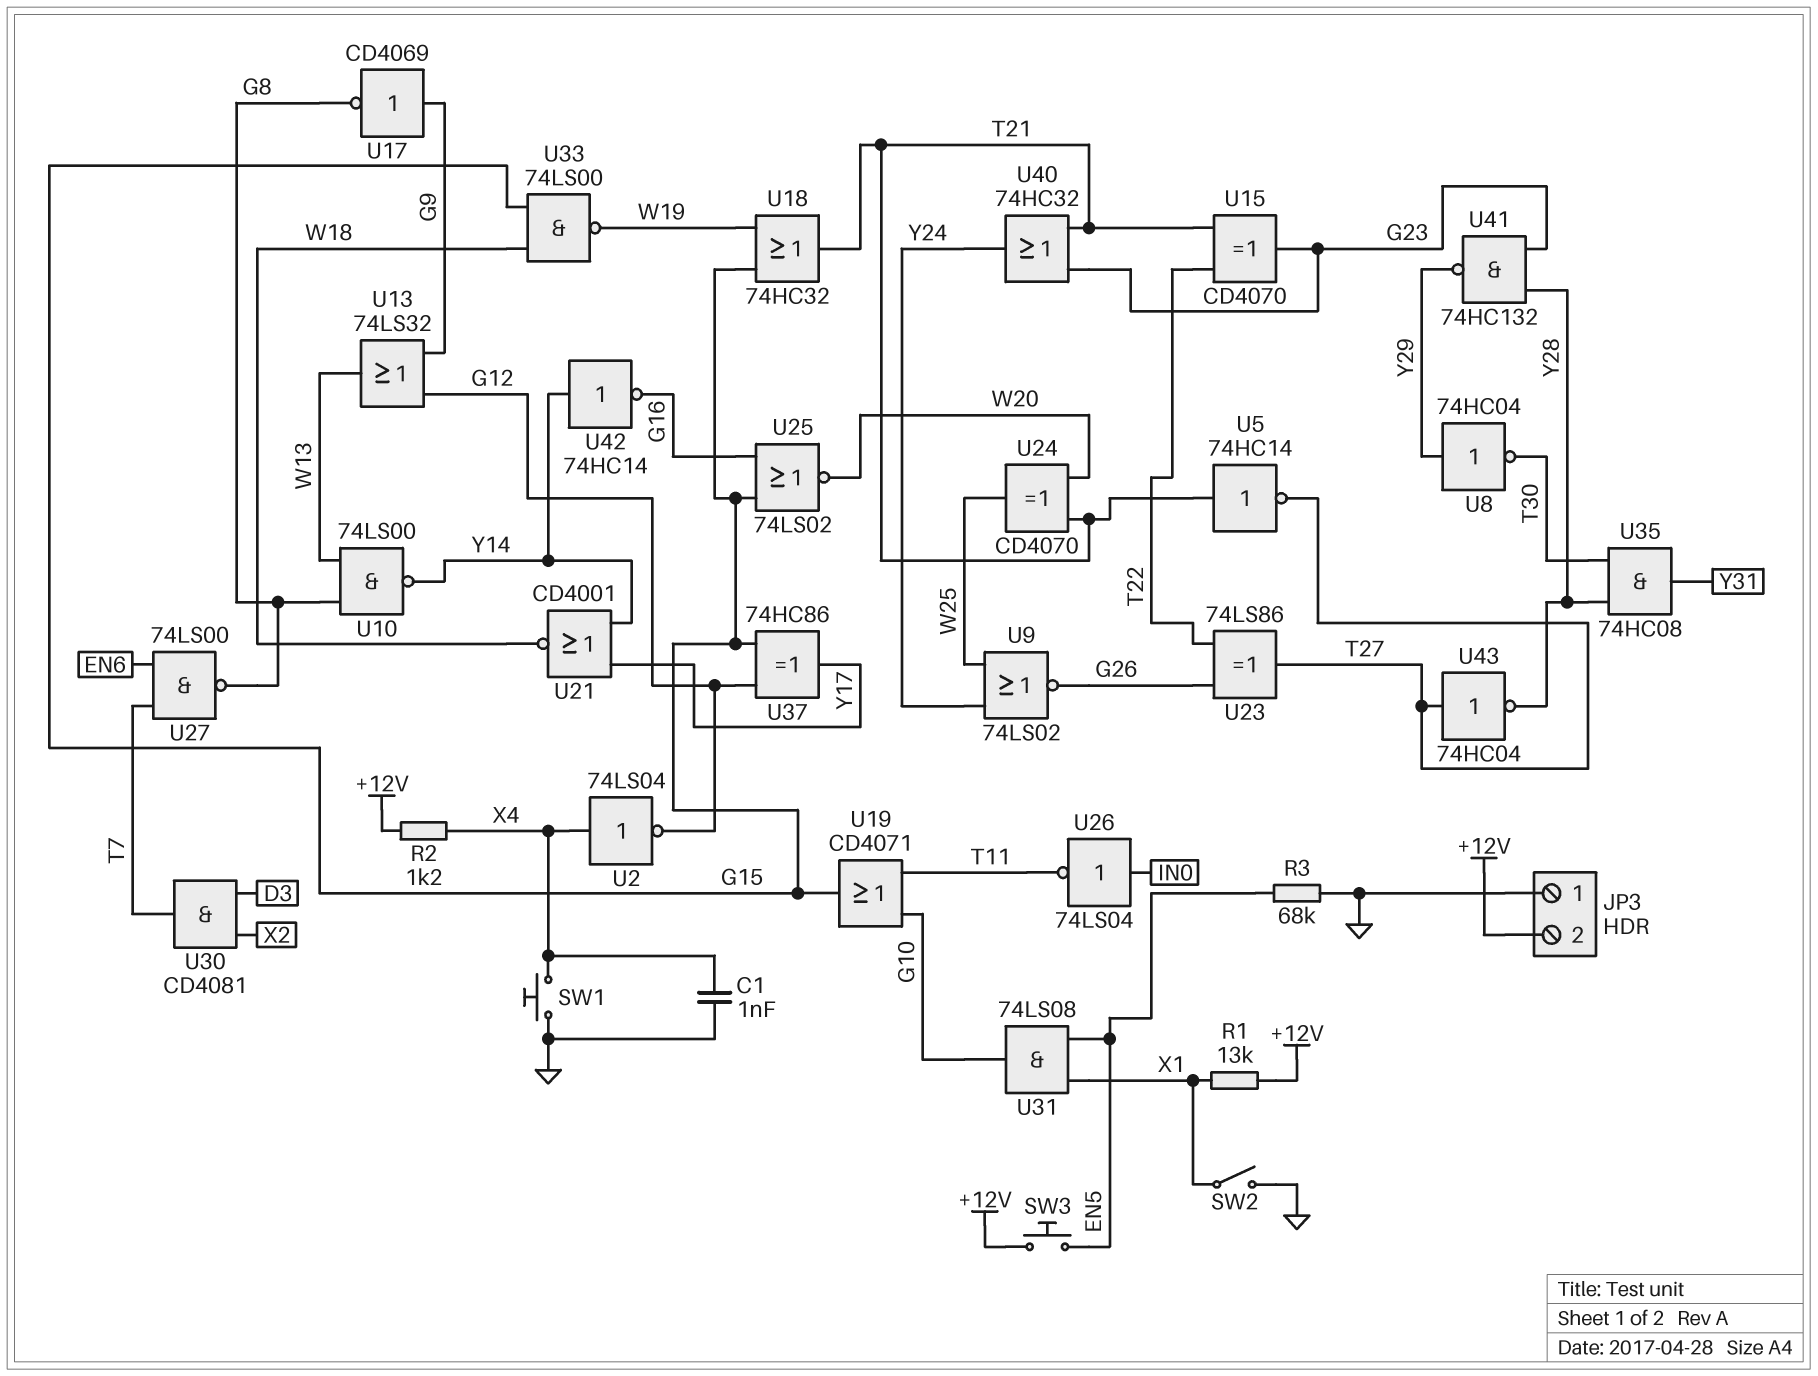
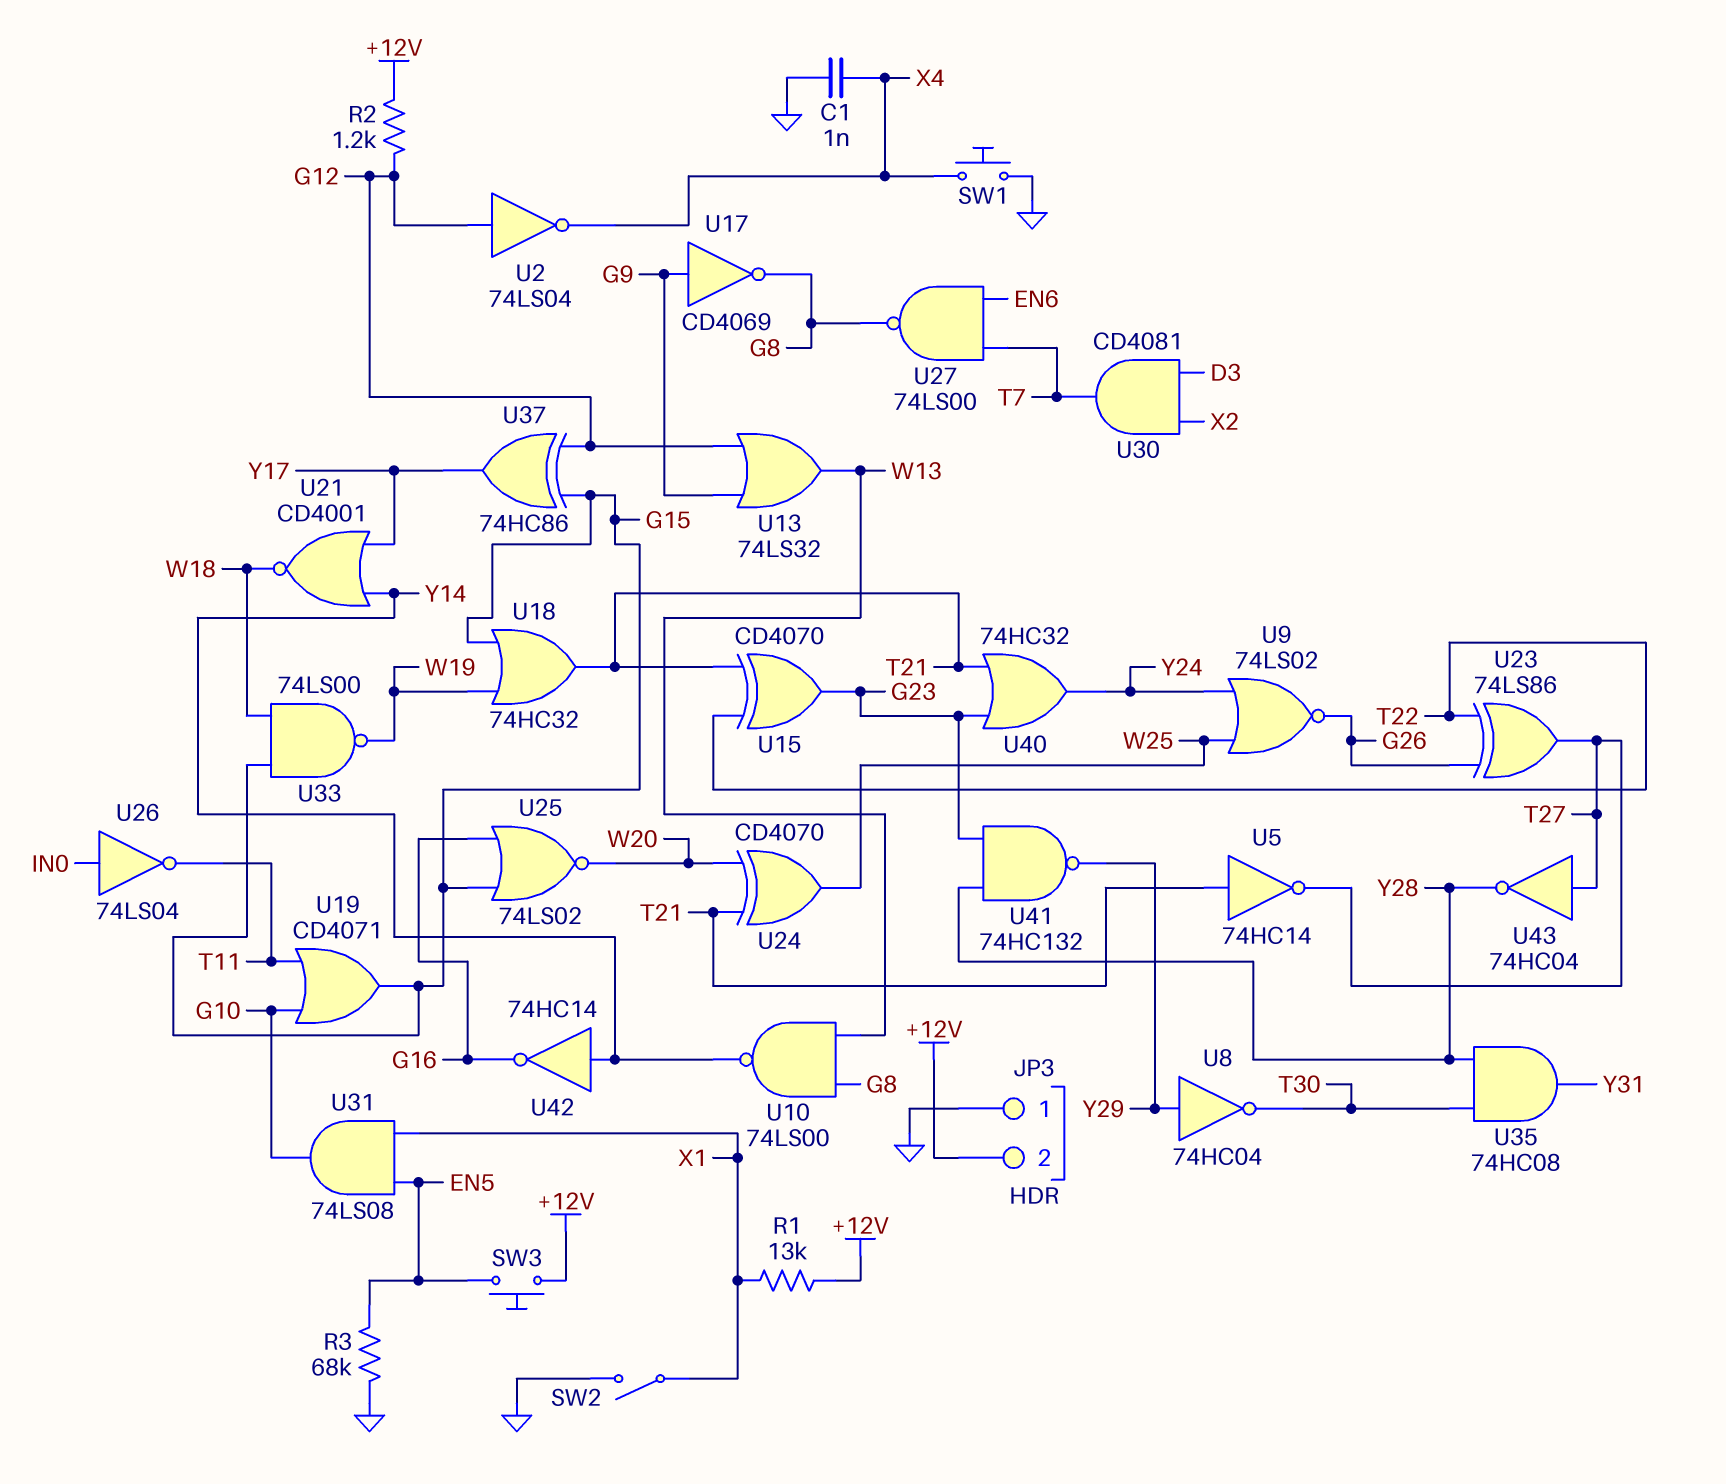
R2: 1.2k (+12V, X4) -> 1.2k (+12V, G12)
U2: NOT 74LS04 (in X4, out G12) -> NOT 74LS04 (in G12, out X4)

